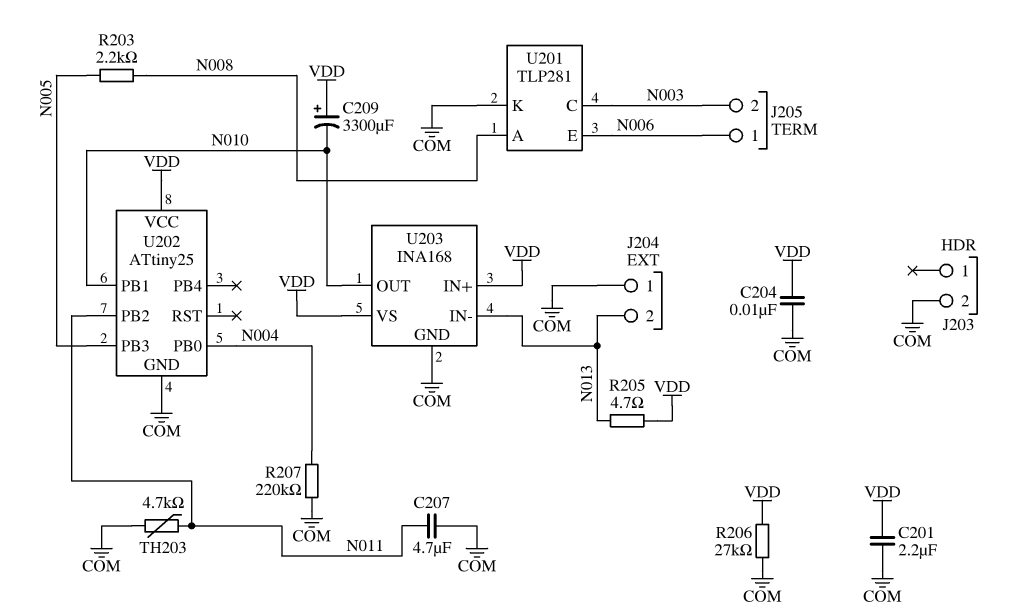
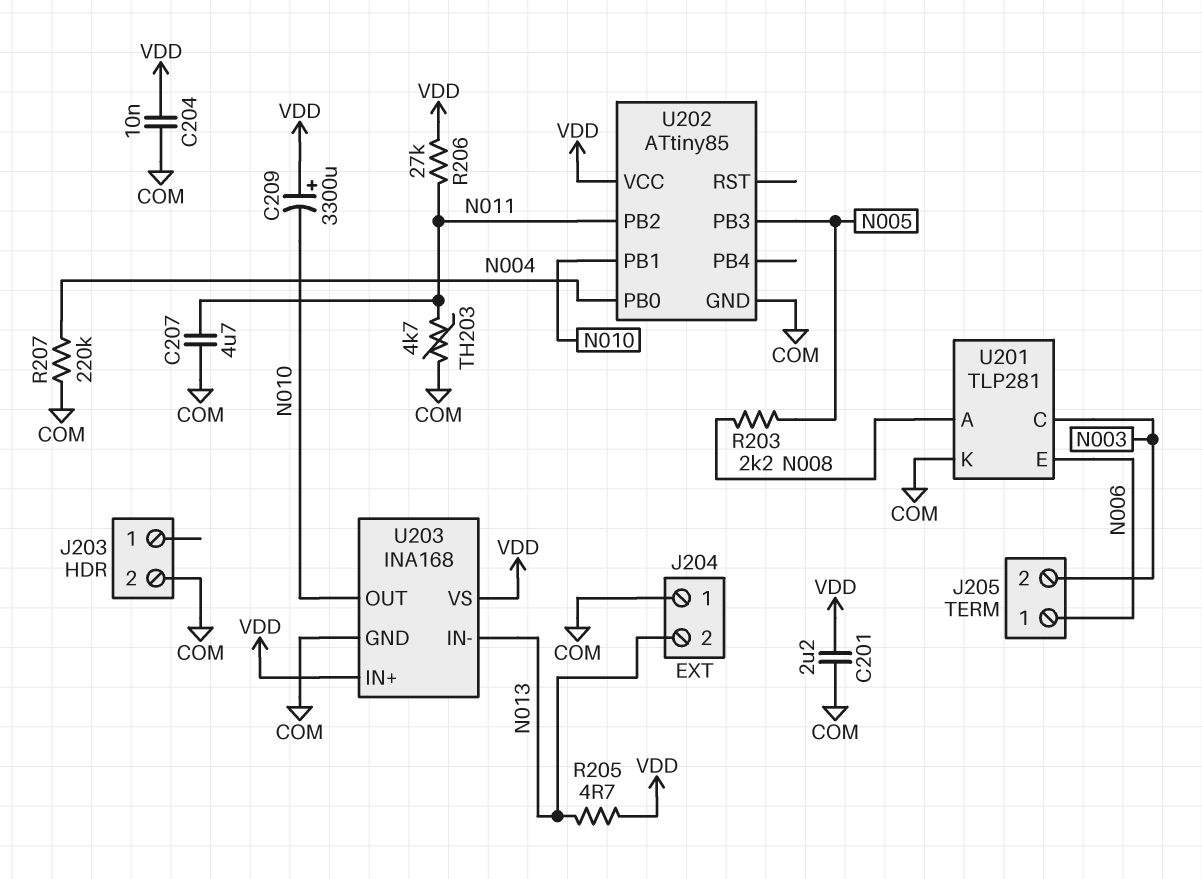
R206: 27k (COM, VDD) -> 27k (N011, VDD)
U202: ATtiny25 -> ATtiny85

